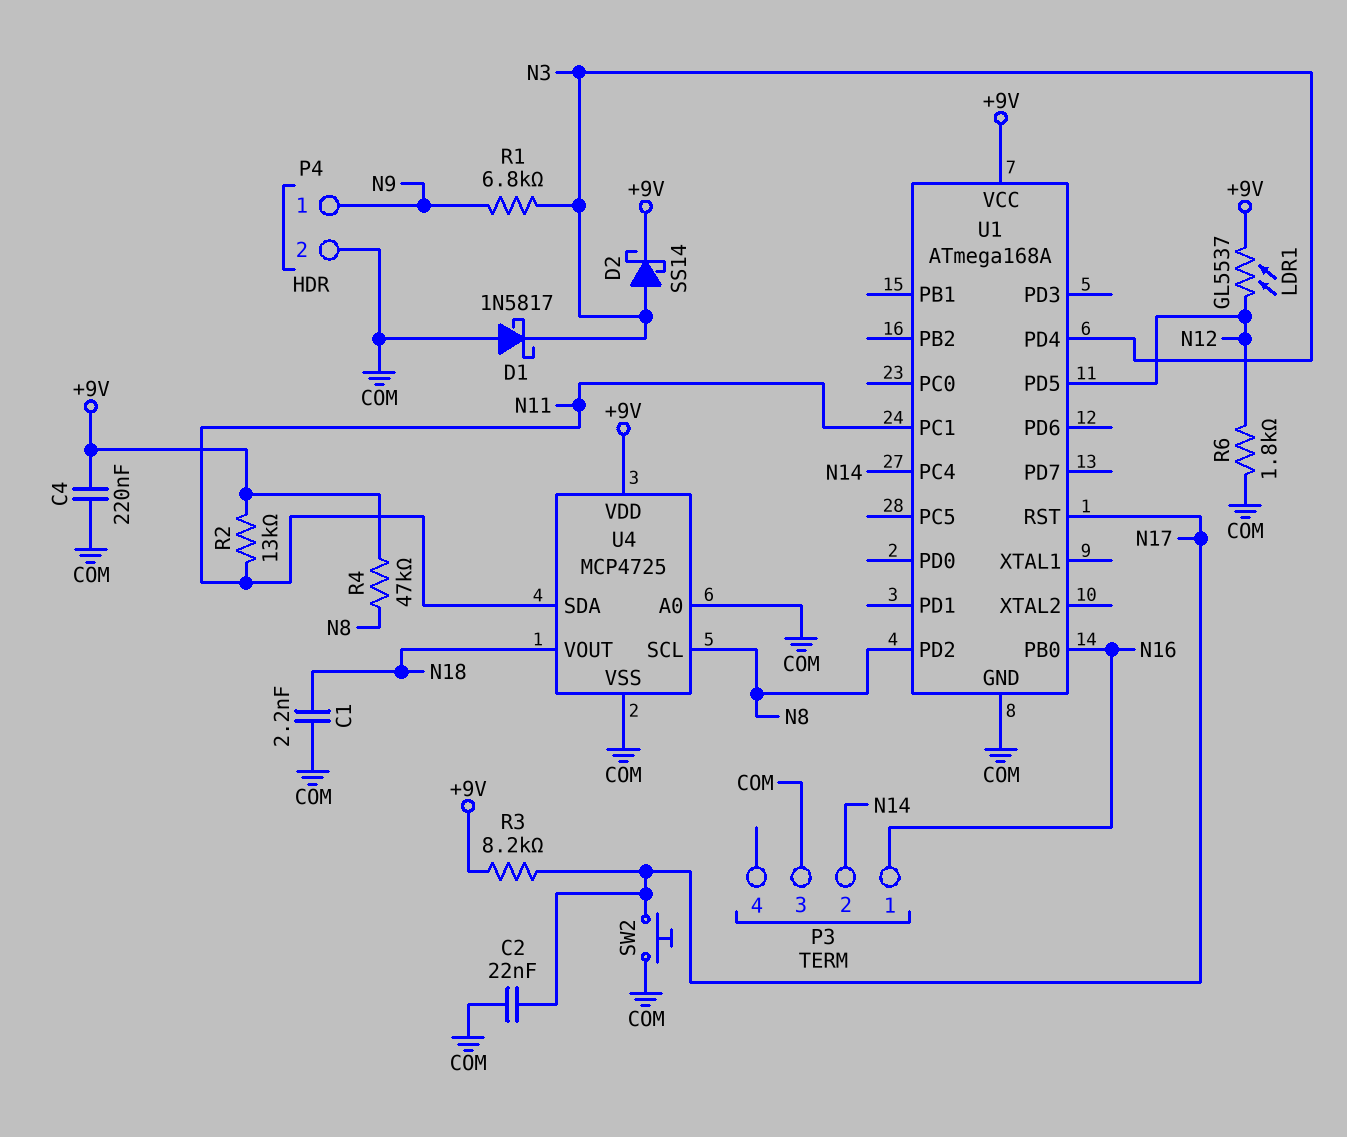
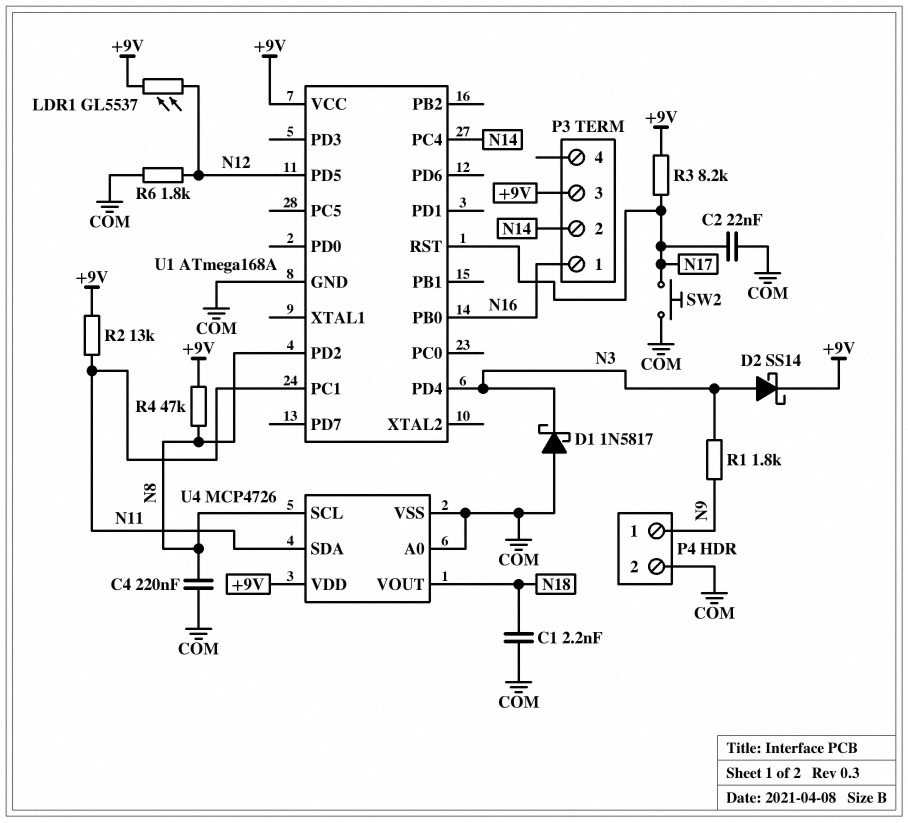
C4: 220nF (+9V, COM) -> 220nF (COM, N8)
P3 pin 3: COM -> +9V
R1: 6.8k (N3, N9) -> 1.8k (N3, N9)
U4: MCP4725 -> MCP4726

